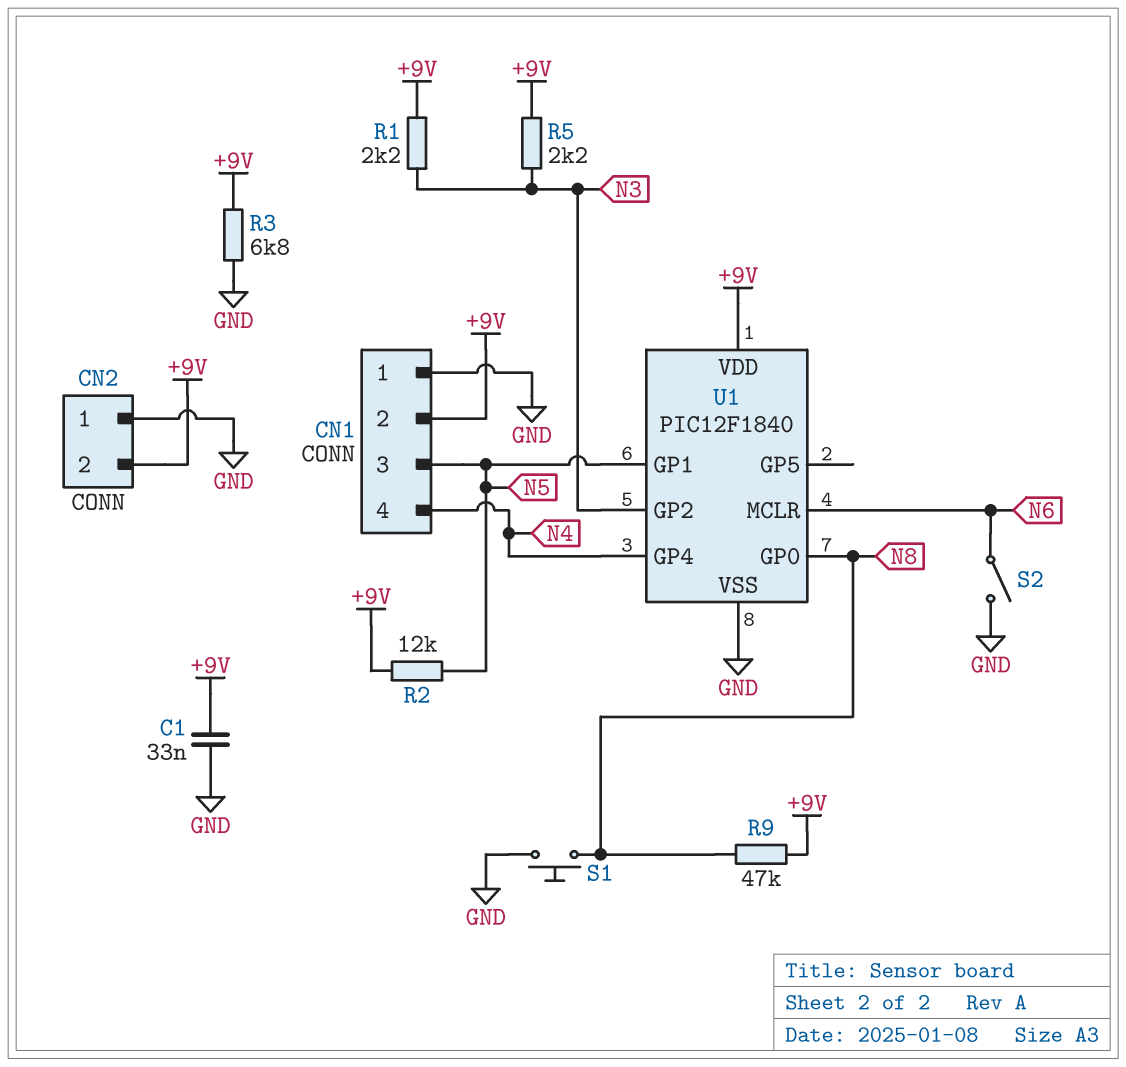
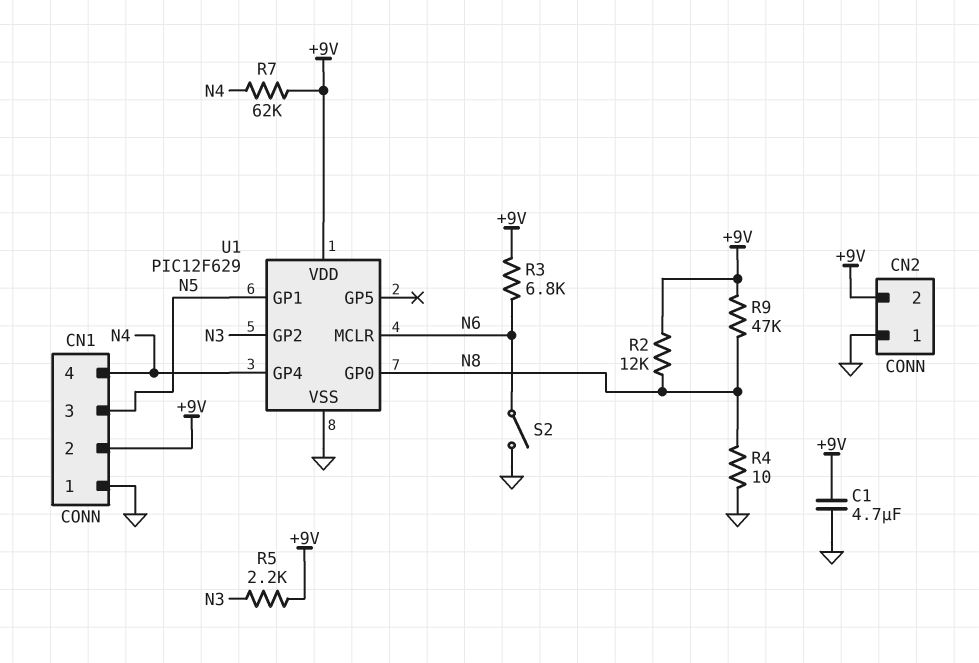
C1: 33nF (+9V, GND) -> 4.7uF (+9V, GND)
R1: 2.2k (+9V, N3) -> none
R2: 12k (+9V, N5) -> 12k (+9V, N8)
R3: 6.8k (+9V, GND) -> 6.8k (+9V, N6)
R4: none -> 10 (GND, N8)
R7: none -> 62k (+9V, N4)
S1: button (GND, N8) -> none
U1: PIC12F1840 -> PIC12F629

